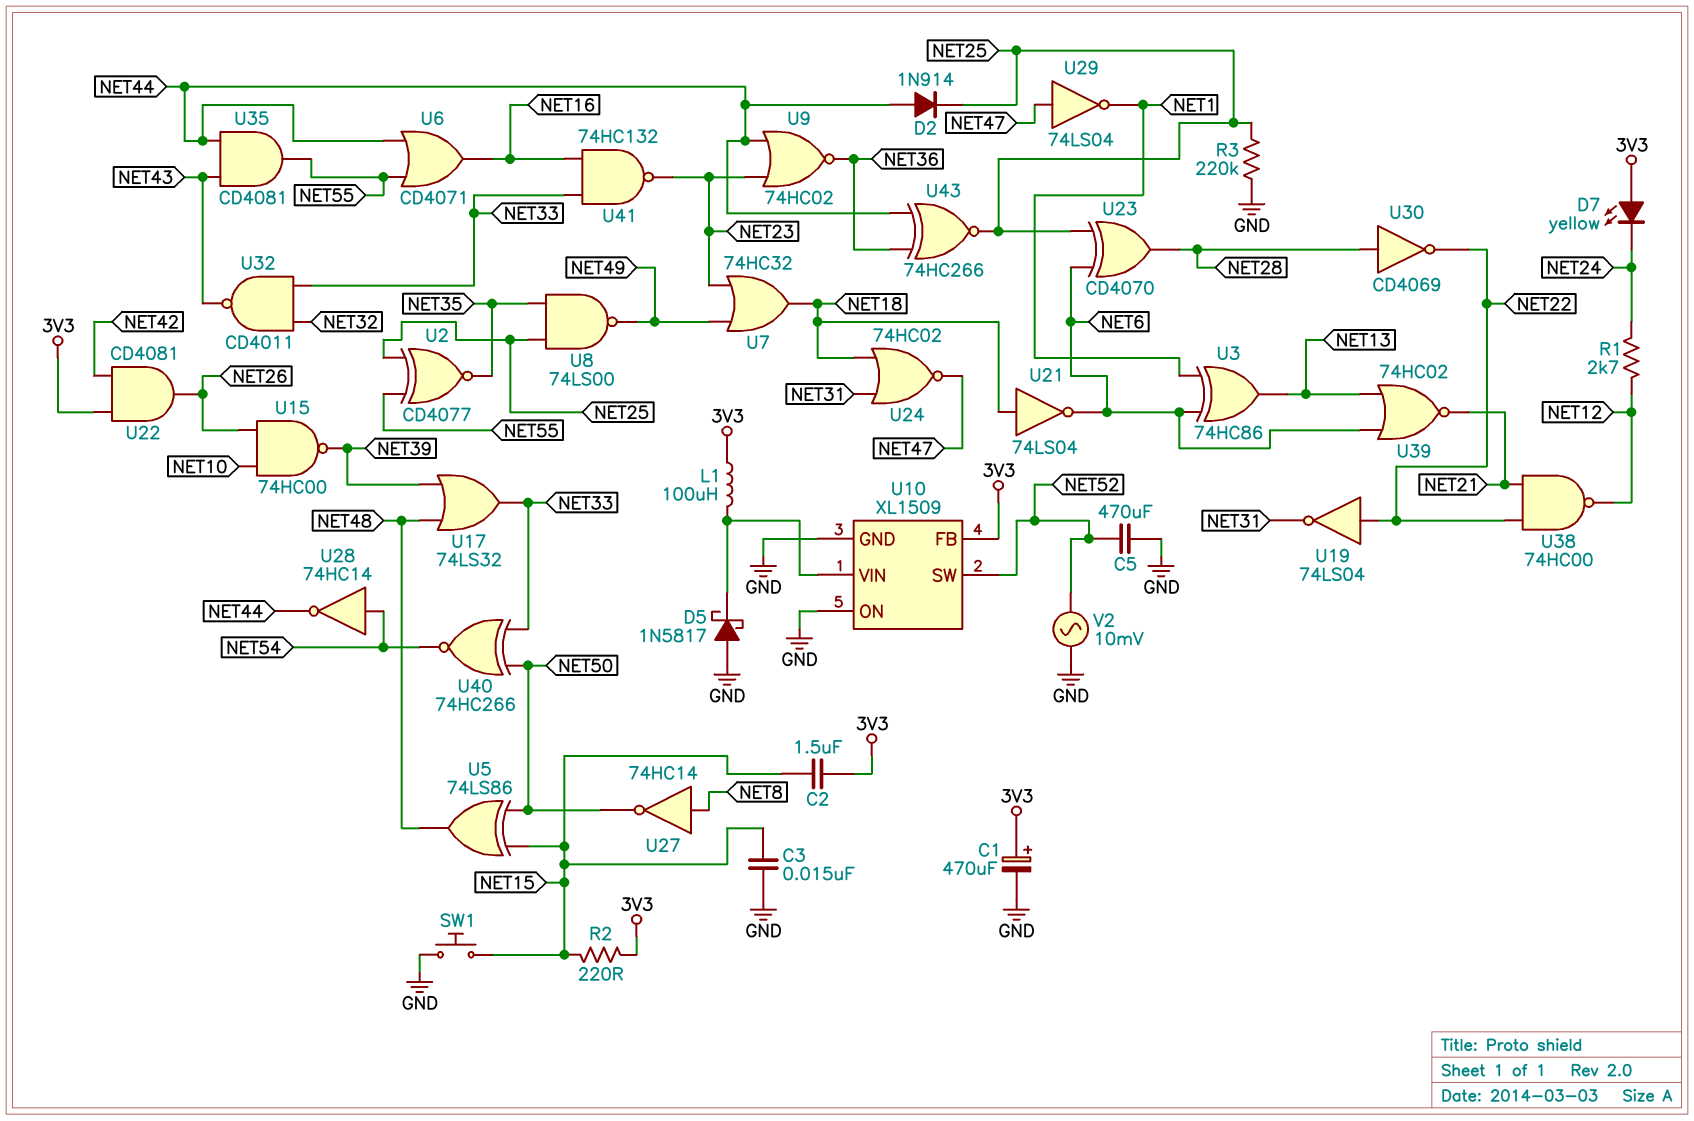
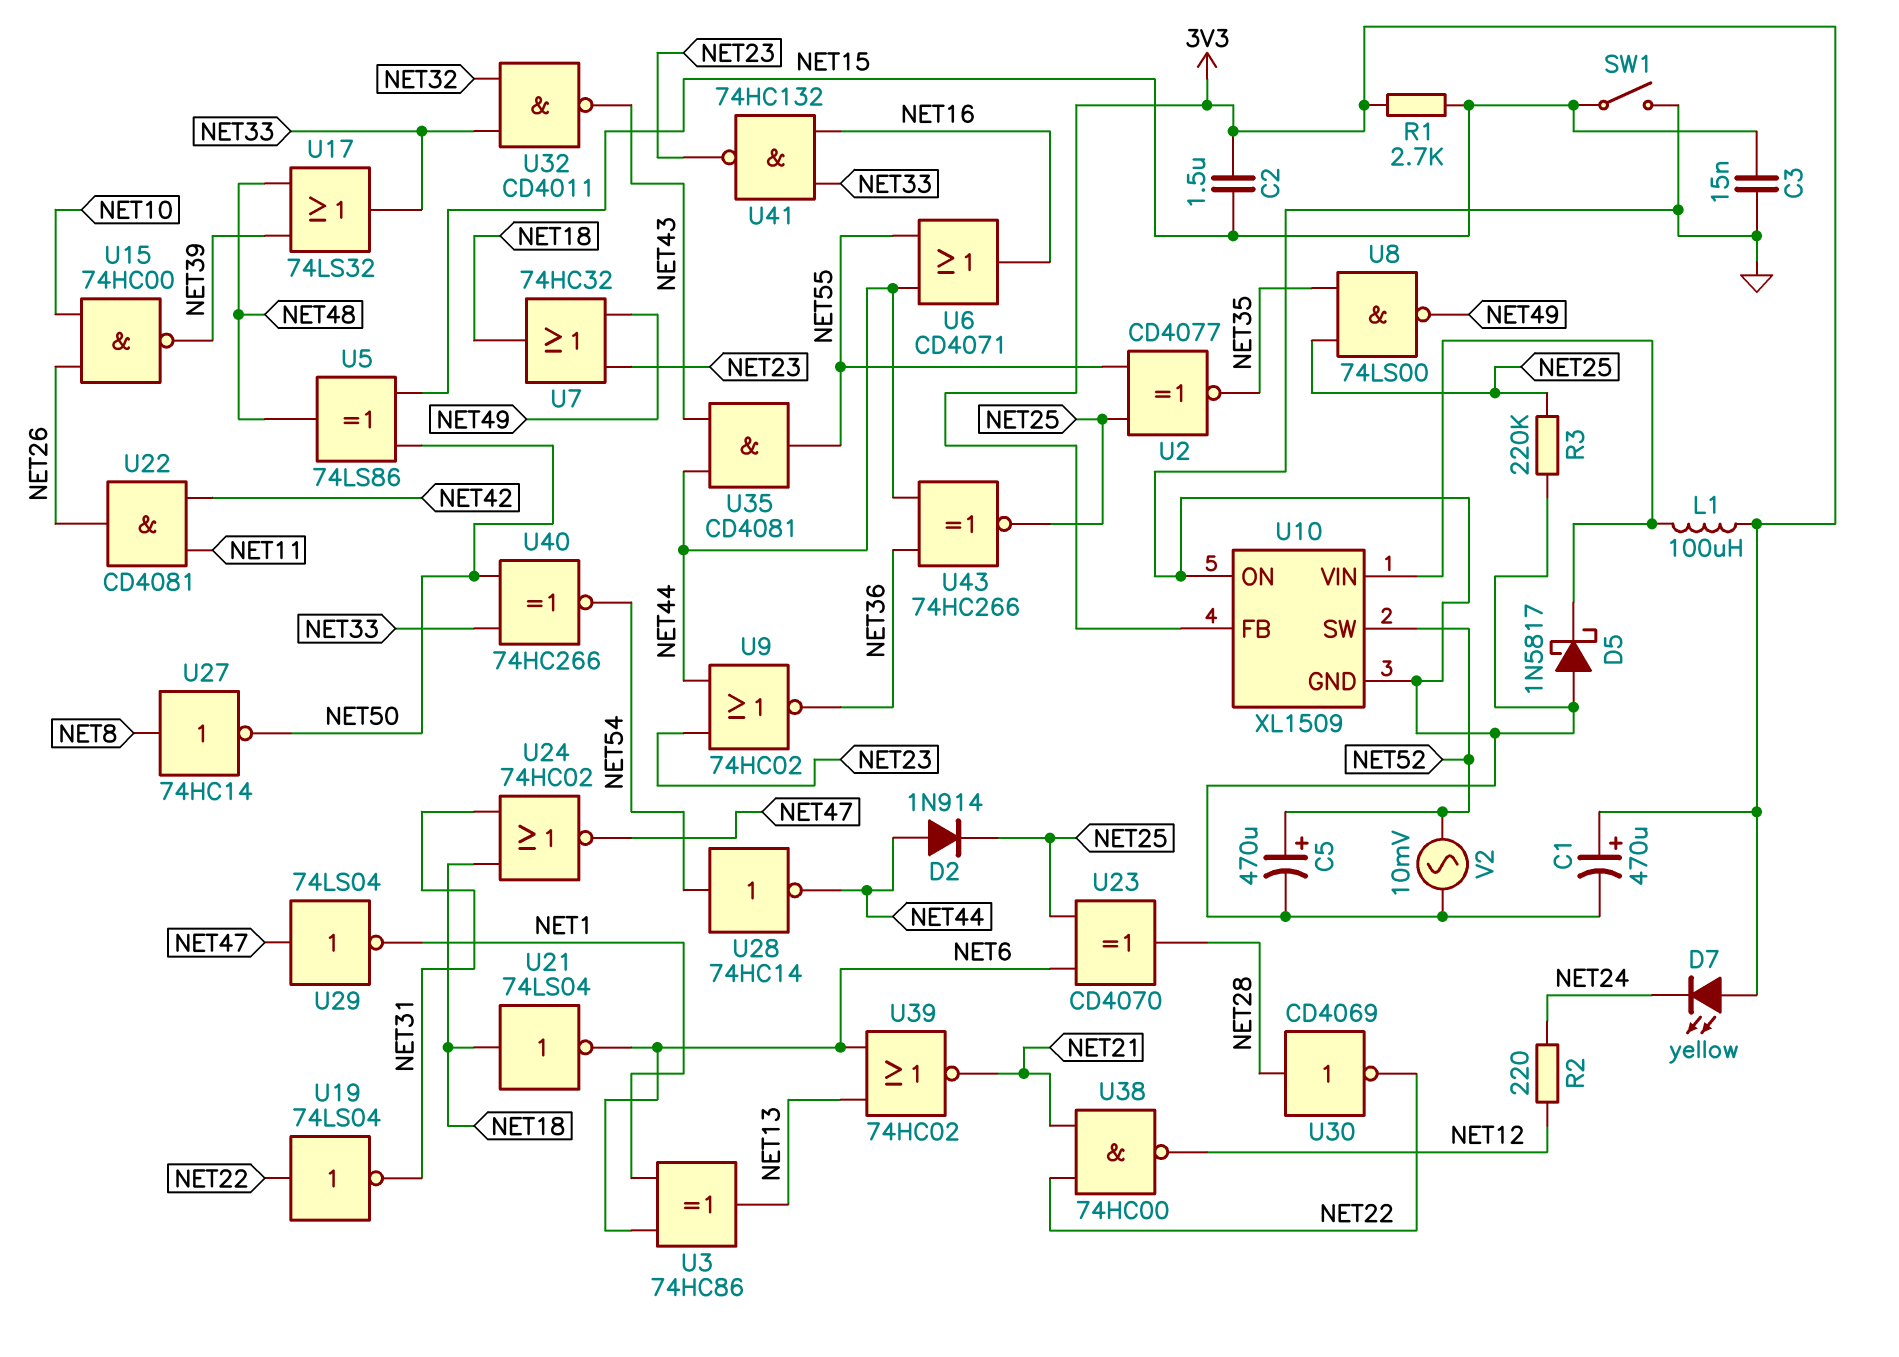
C5: 470uF (GND, NET52) -> 470uF (plus NET52, minus GND)
R1: 2.7k (NET12, NET24) -> 2.7k (3V3, NET15)
R2: 220 (3V3, NET15) -> 220 (NET12, NET24)
SW1: button (GND, NET15) -> switch (GND, NET15)
U22: AND CD4081 (in 3V3, in NET42, out NET26) -> AND CD4081 (in NET11, in NET42, out NET26)

